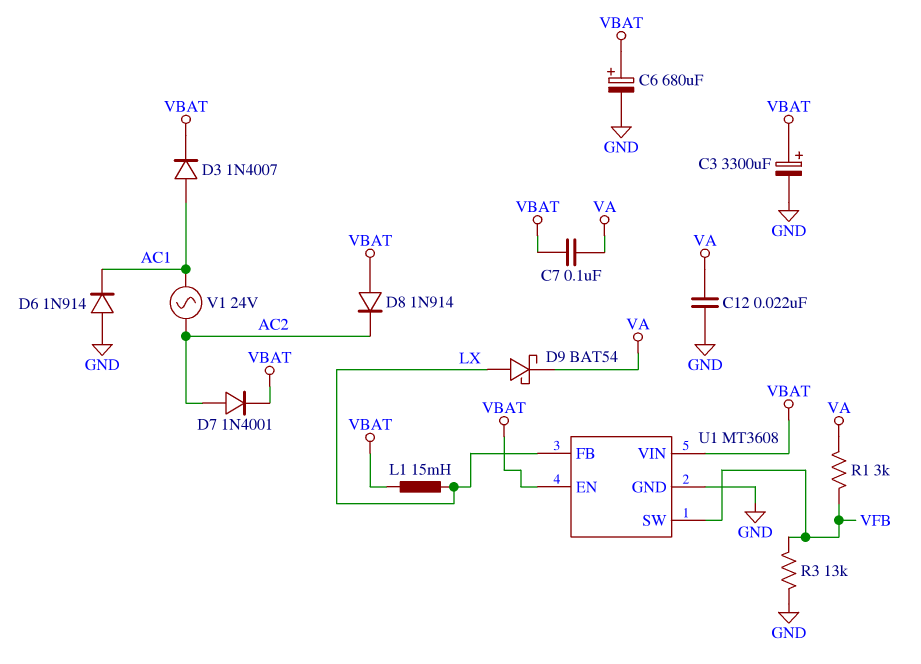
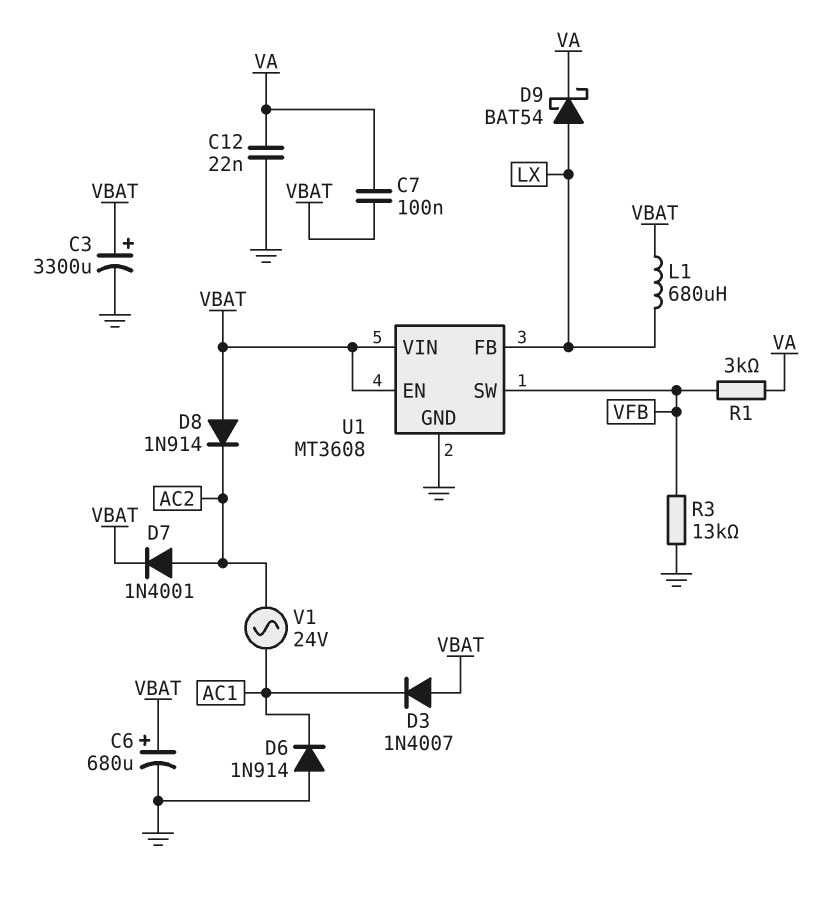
D3: diode 1N4007 (A AC1, K VBAT) -> diode 1N4007 (A VBAT, K AC1)
L1: 15mH (LX, VBAT) -> 680uH (LX, VBAT)

